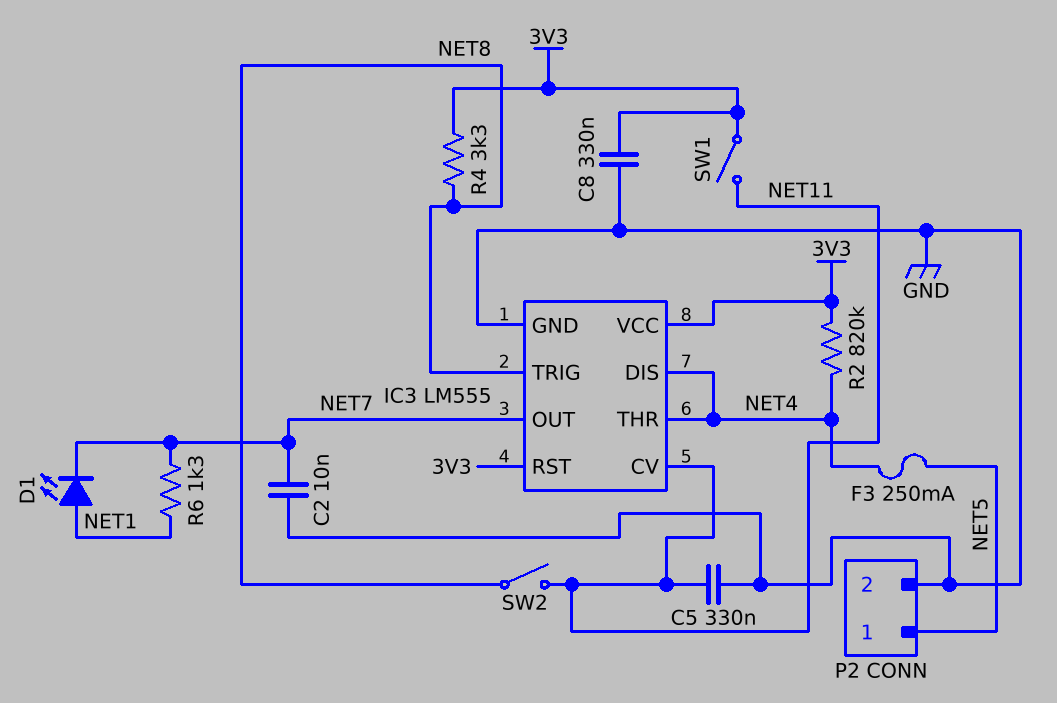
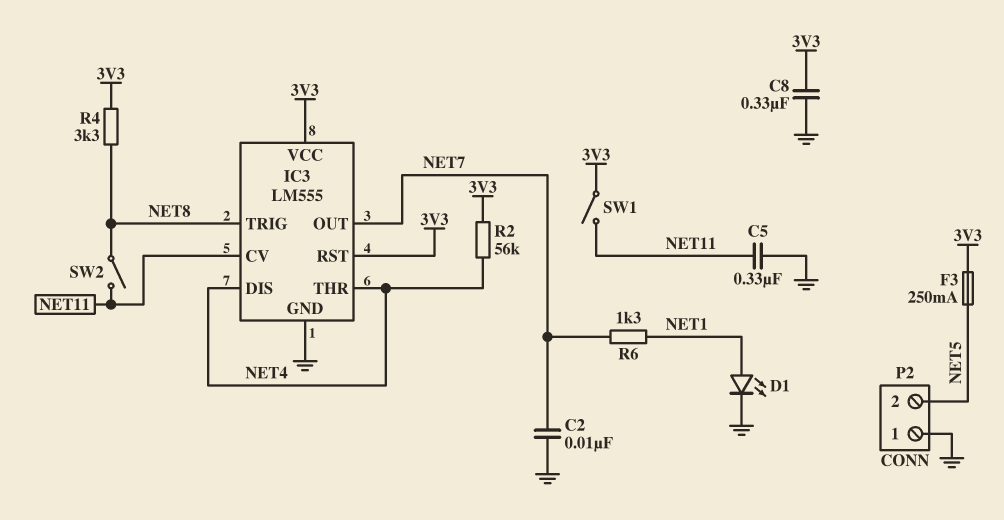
D1: LED (A NET1, K NET7) -> LED (A NET1, K GND)
F3: 250mA (NET4, NET5) -> 250mA (3V3, NET5)
P2 pin 1: NET5 -> GND
P2 pin 2: GND -> NET5
R2: 820k (3V3, NET4) -> 56k (3V3, NET4)

